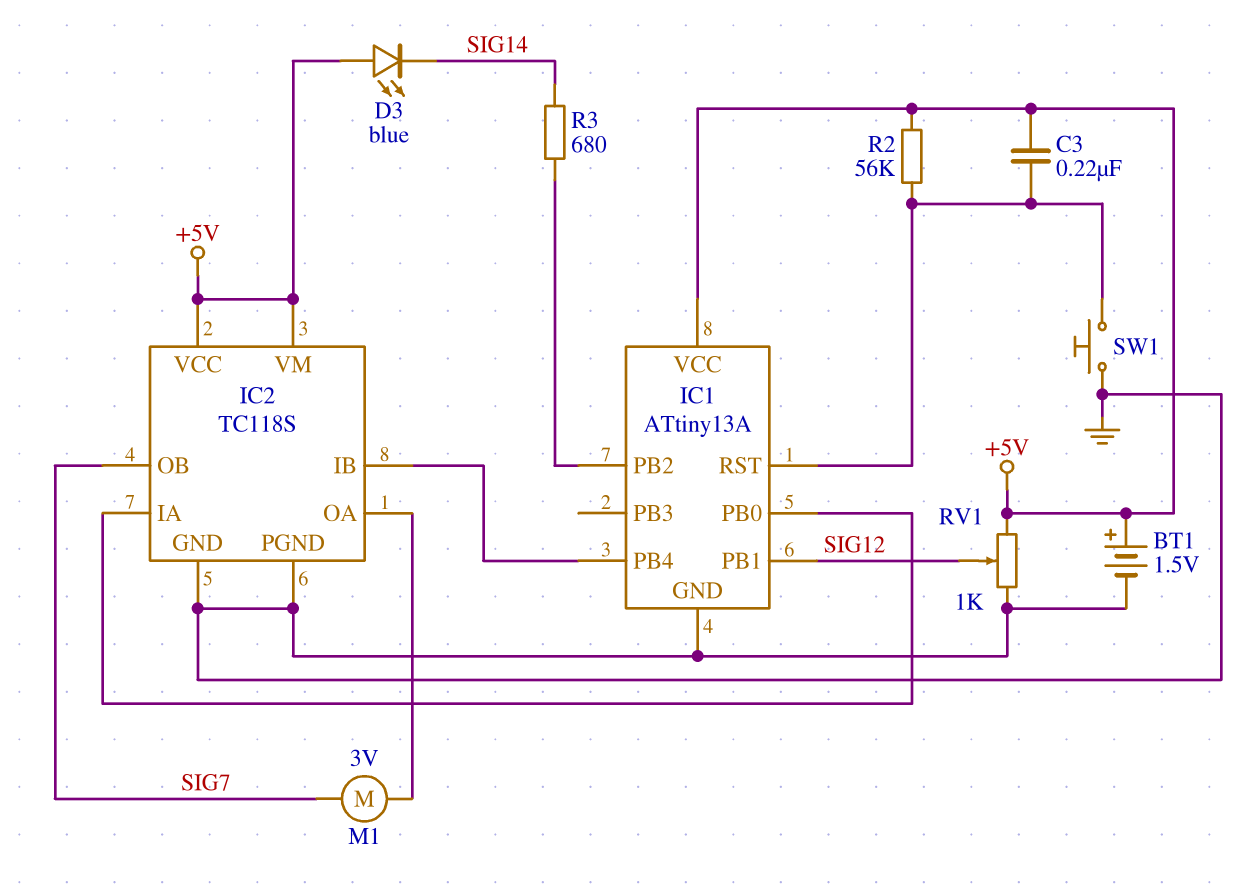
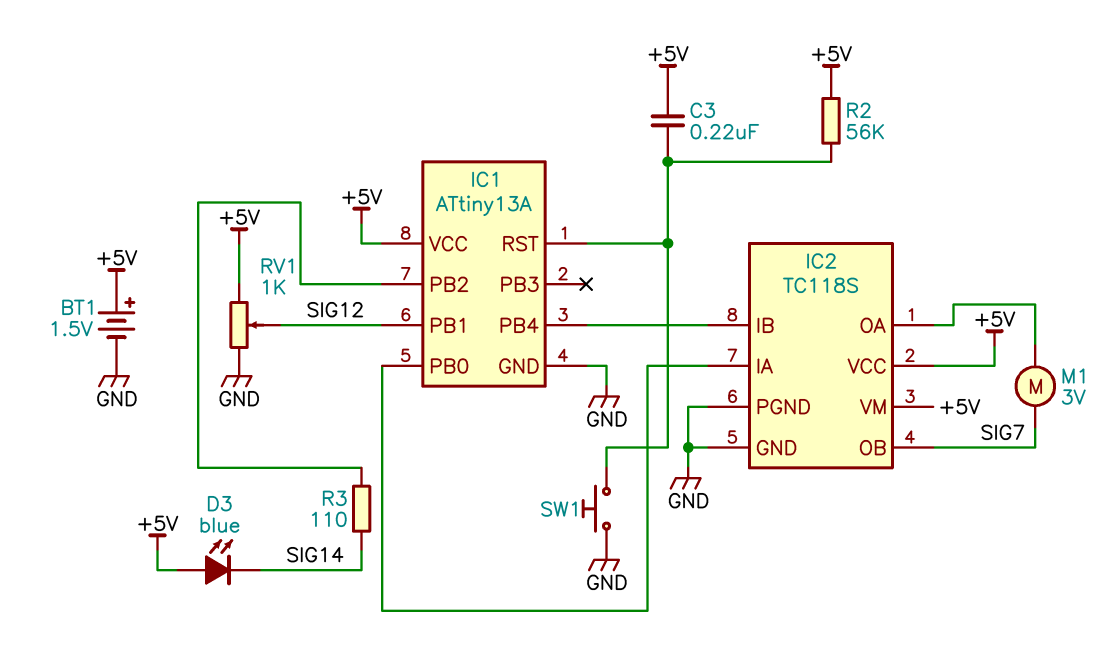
R3: 680 (IC1/PB2, SIG14) -> 110 (IC1/PB2, SIG14)

